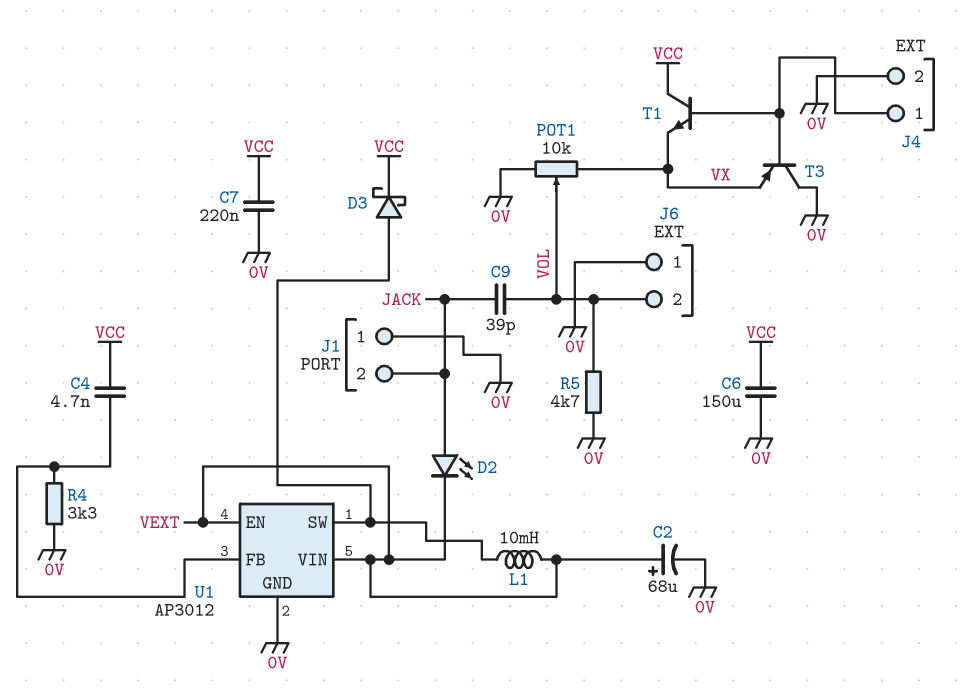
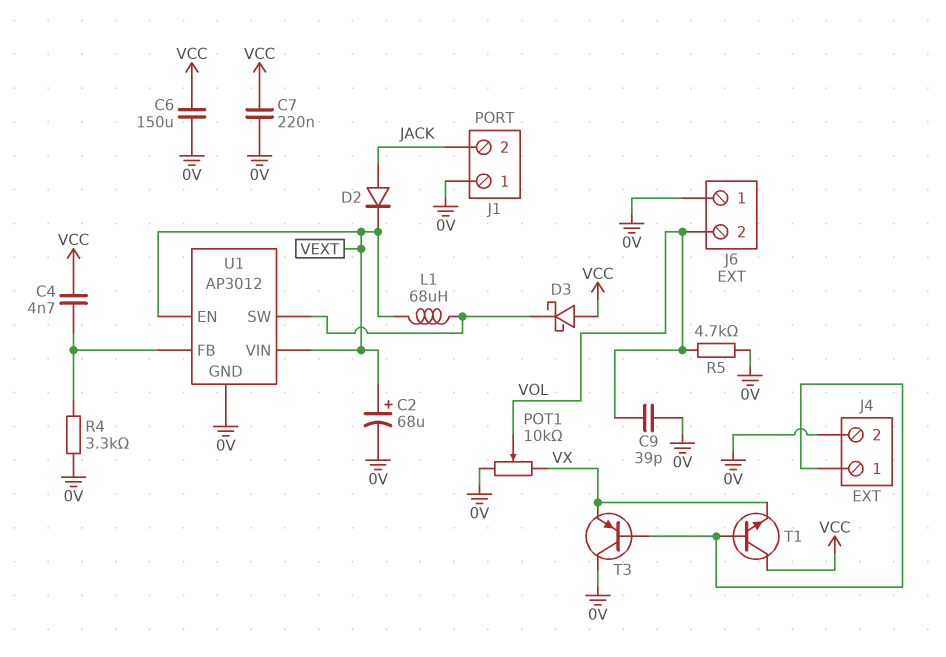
C9: 39pF (JACK, VOL) -> 39pF (0V, VOL)
D2: LED (A JACK, K VEXT) -> diode (A JACK, K VEXT)
D3: schottky (A U1/SW, K VCC) -> schottky (A VCC, K U1/SW)
L1: 10mH (U1/SW, VEXT) -> 68uH (U1/SW, VEXT)

